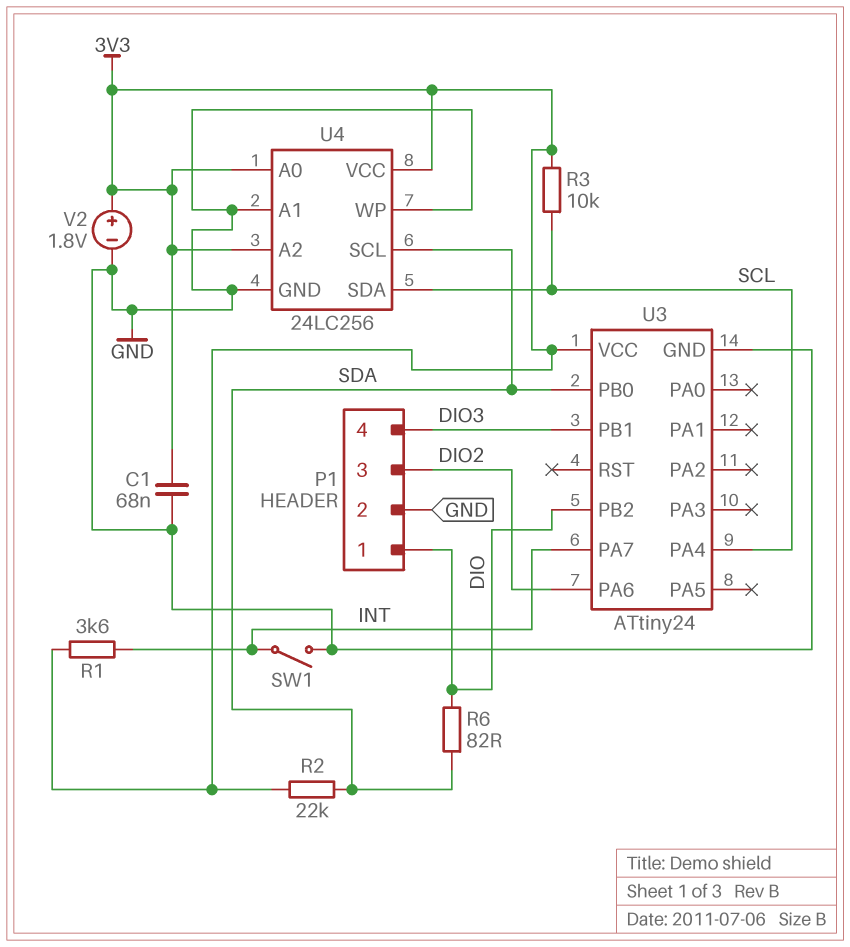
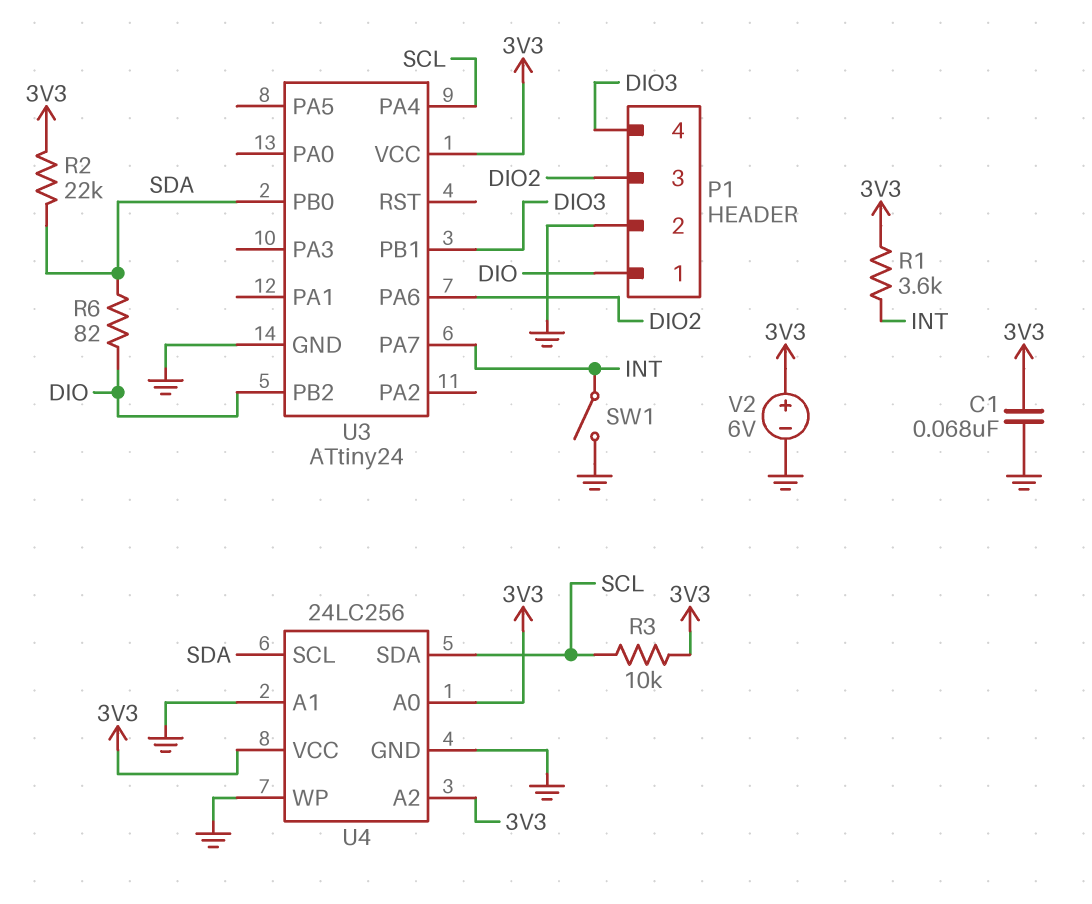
V2: 1.8V (plus 3V3, minus GND) -> 6V (plus 3V3, minus GND)

